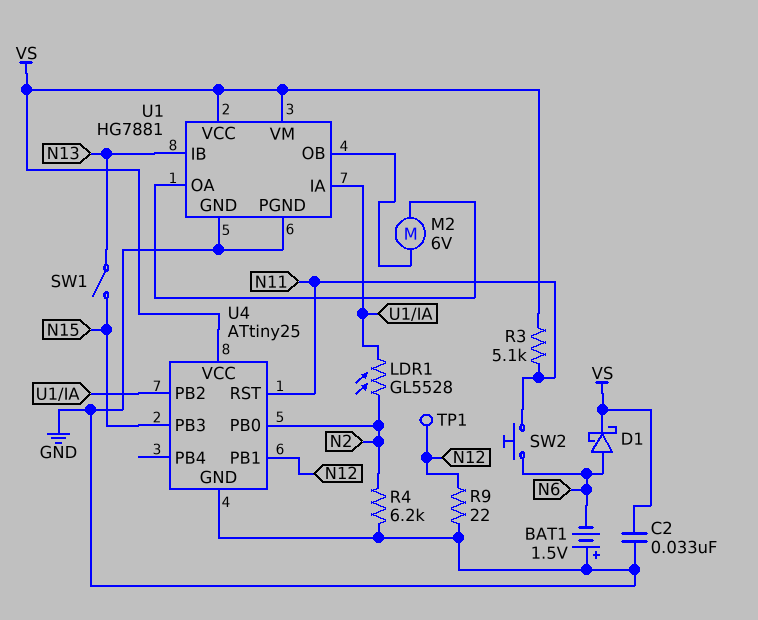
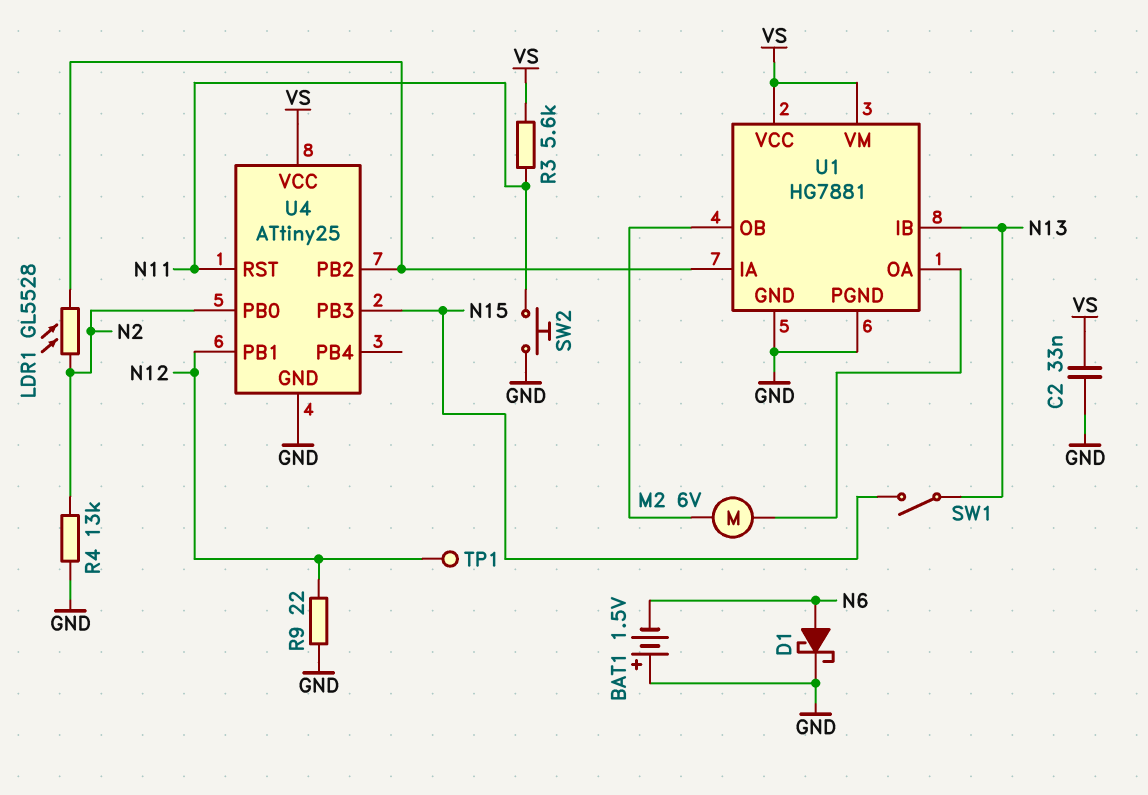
D1: schottky (A N6, K VS) -> schottky (A N6, K GND)
R3: 5.1k (N11, VS) -> 5.6k (N11, VS)
R4: 6.2k (GND, N2) -> 13k (GND, N2)
SW2: button (N6, N11) -> button (GND, N11)

